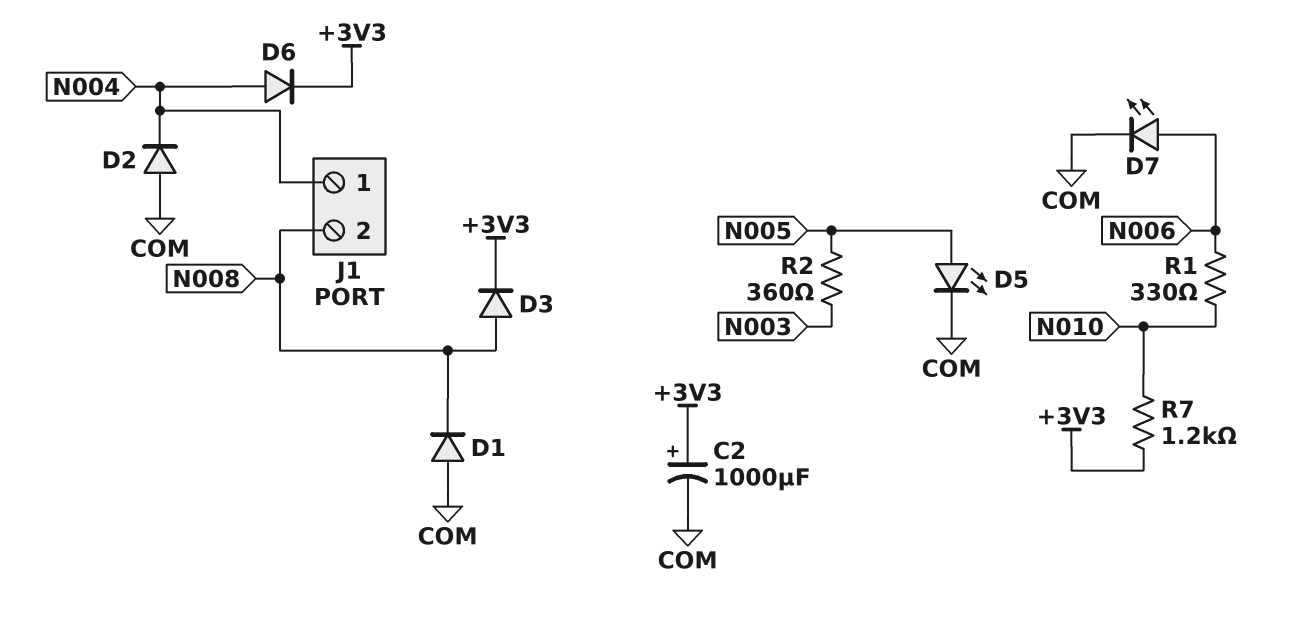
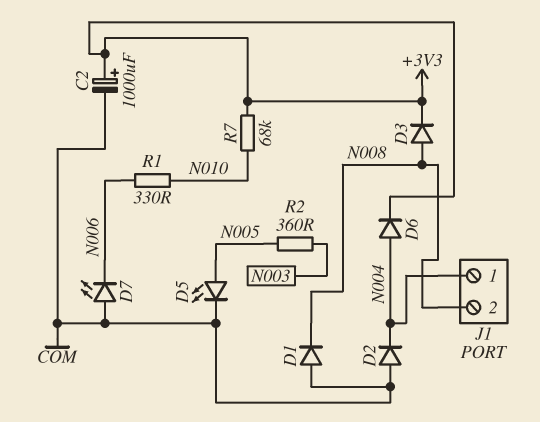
D7: LED (A N006, K COM) -> LED (A COM, K N006)
R7: 1.2k (+3V3, N010) -> 68k (+3V3, N010)

